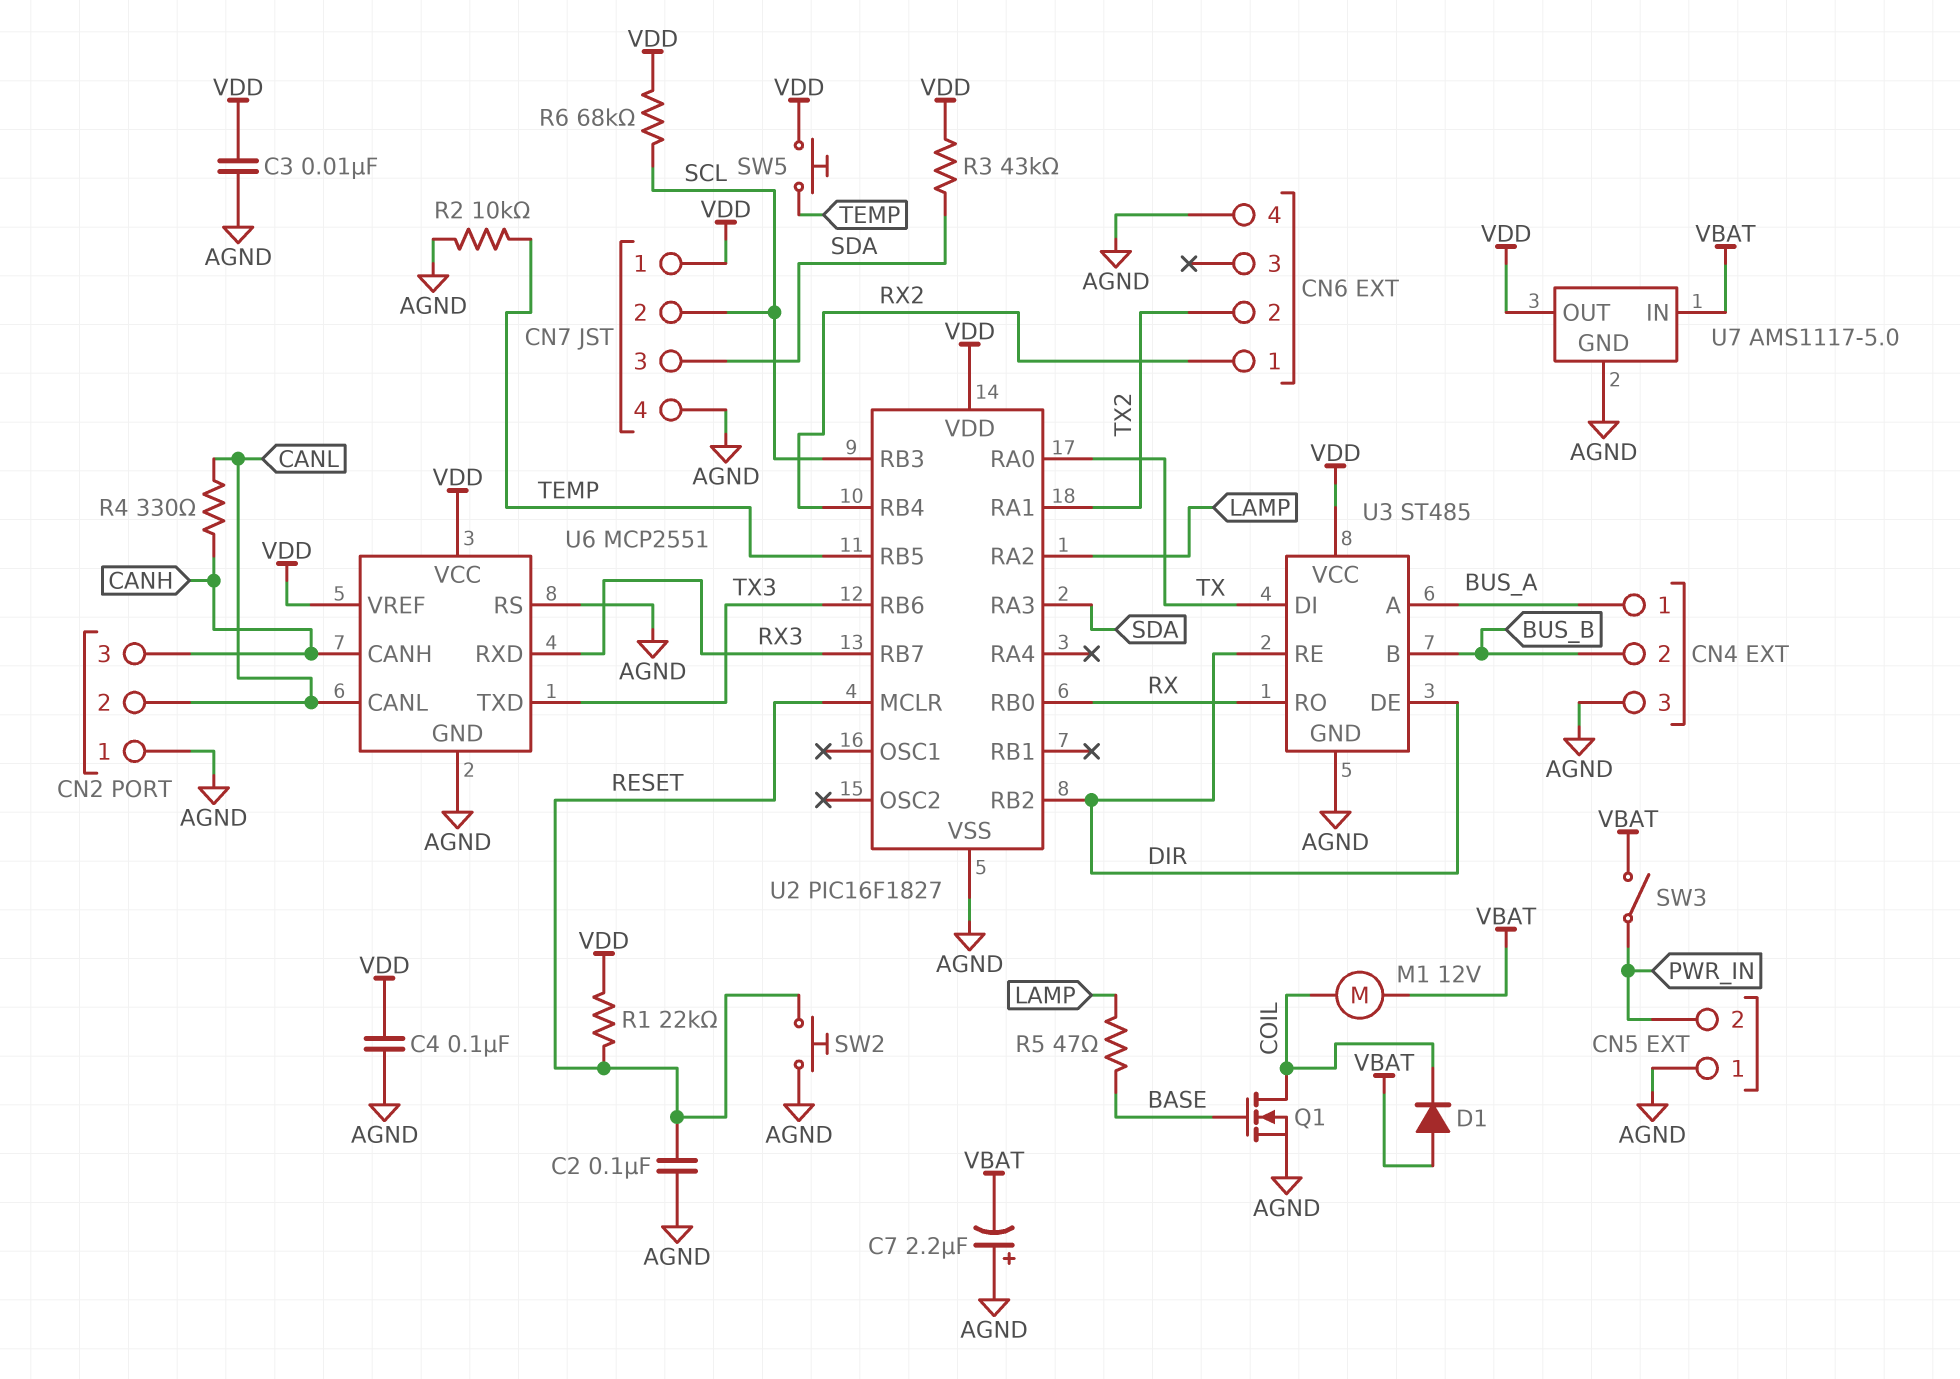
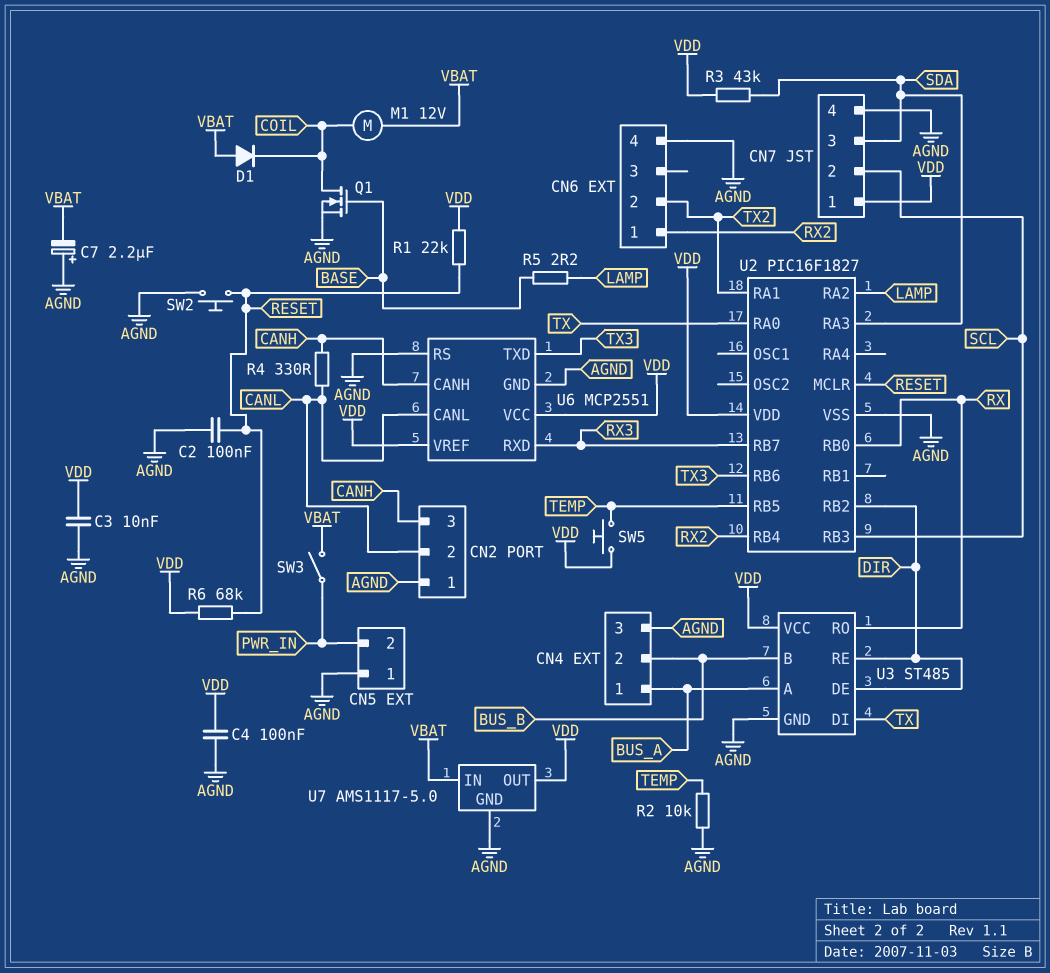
R5: 47 (BASE, LAMP) -> 2.2 (BASE, LAMP)
R6: 68k (SCL, VDD) -> 68k (RESET, VDD)

